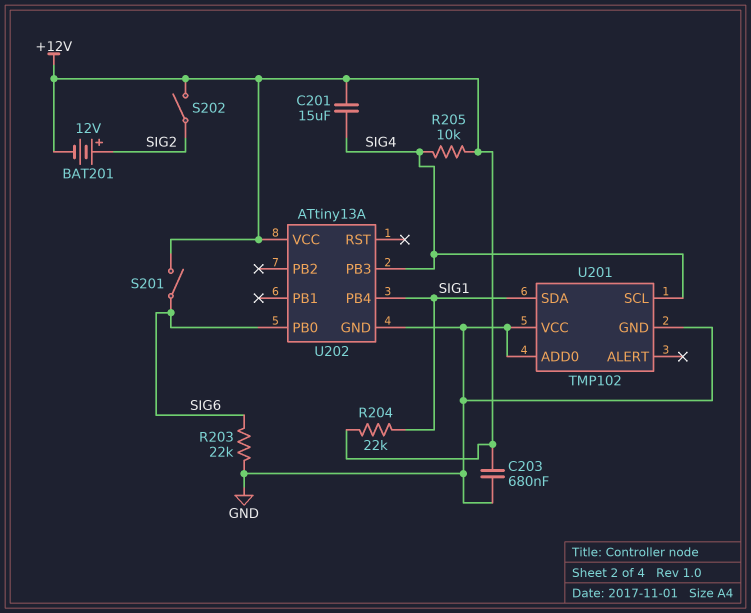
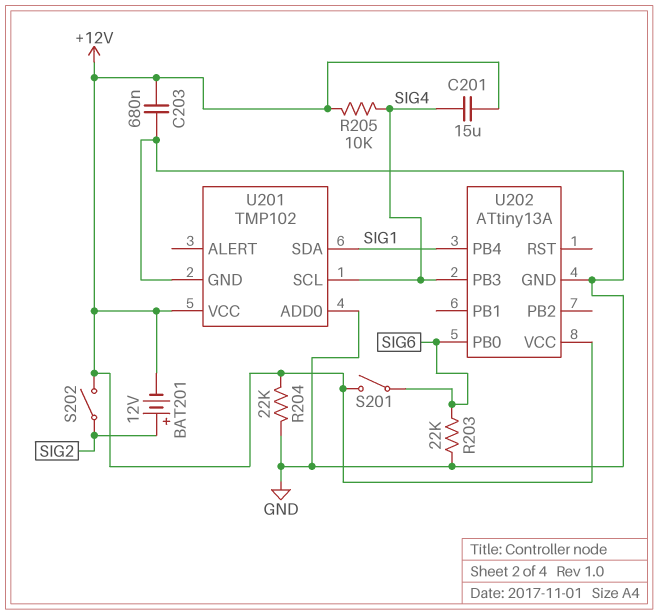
R204: 22k (+12V, SIG1) -> 22k (+12V, GND)
U201 pin VCC: GND -> +12V

